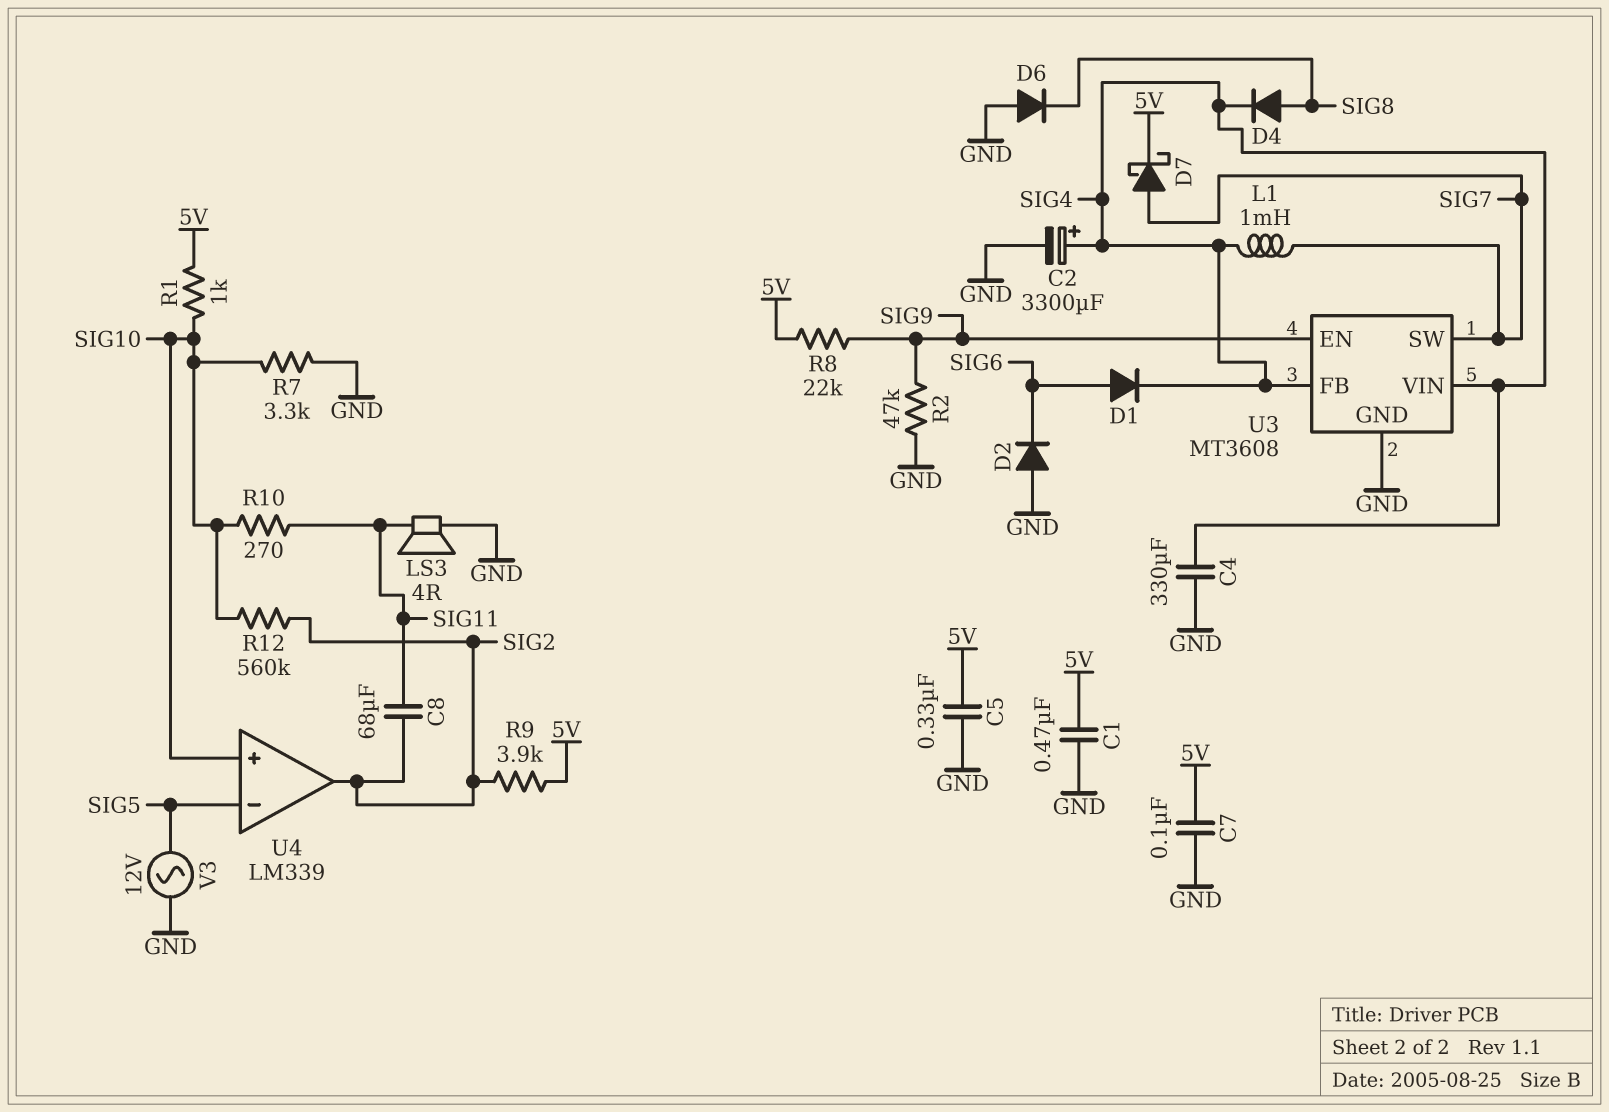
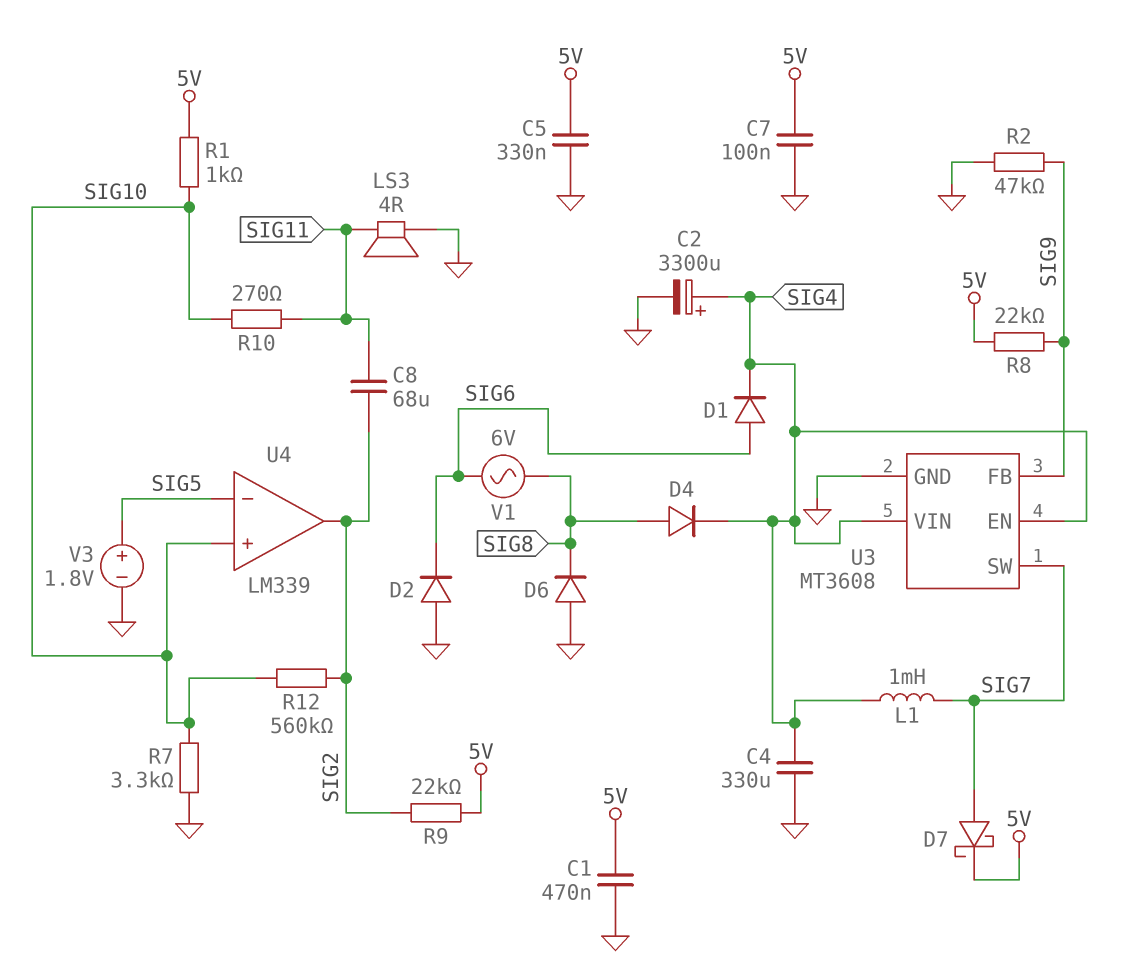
R9: 3.9k (5V, SIG2) -> 22k (5V, SIG2)
U3 pin EN: SIG9 -> SIG4
U3 pin FB: SIG4 -> SIG9
V1: none -> AC 6V (SIG6, SIG8)
V3: AC 12V (GND, SIG5) -> 1.8V (plus SIG5, minus GND)

